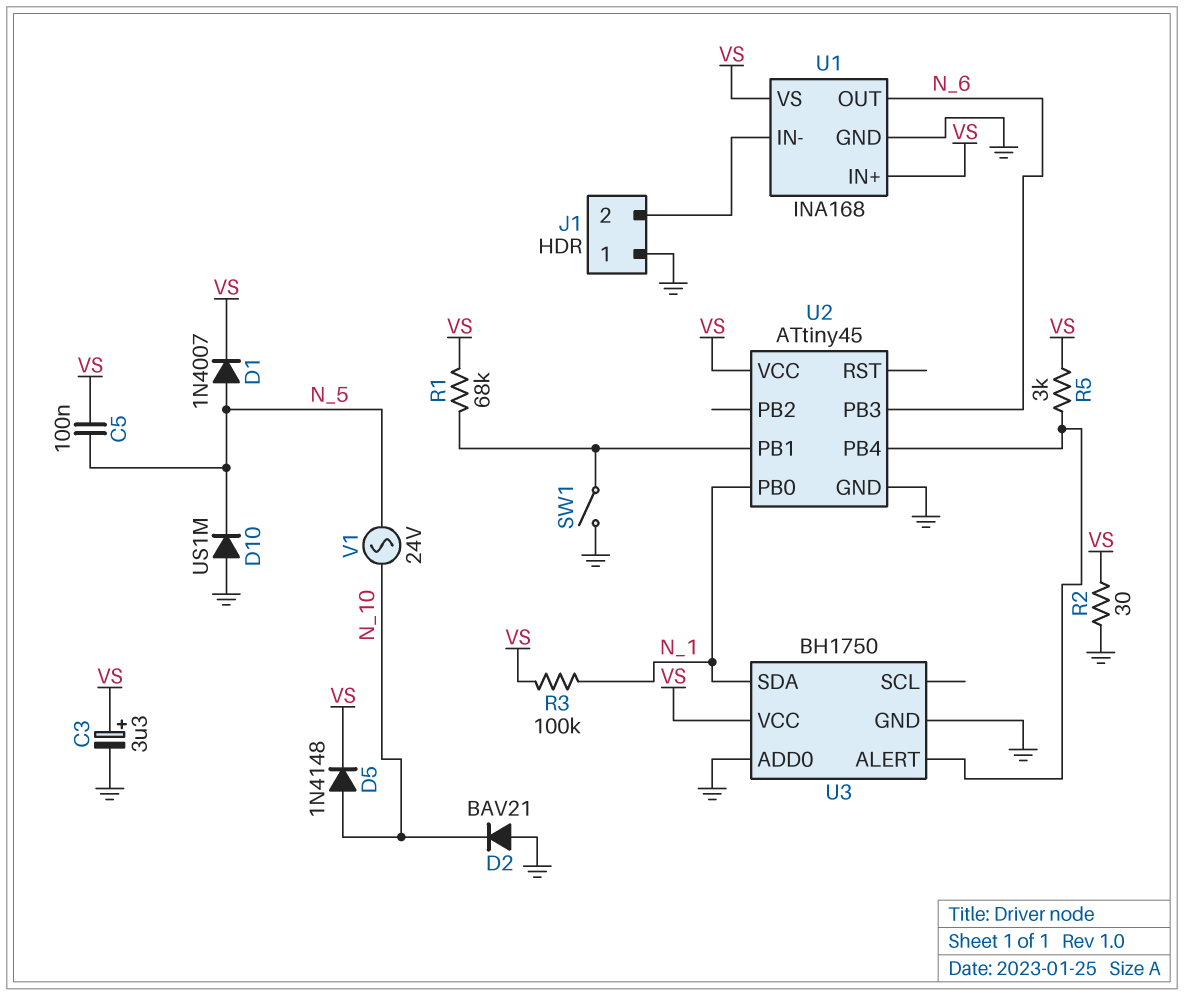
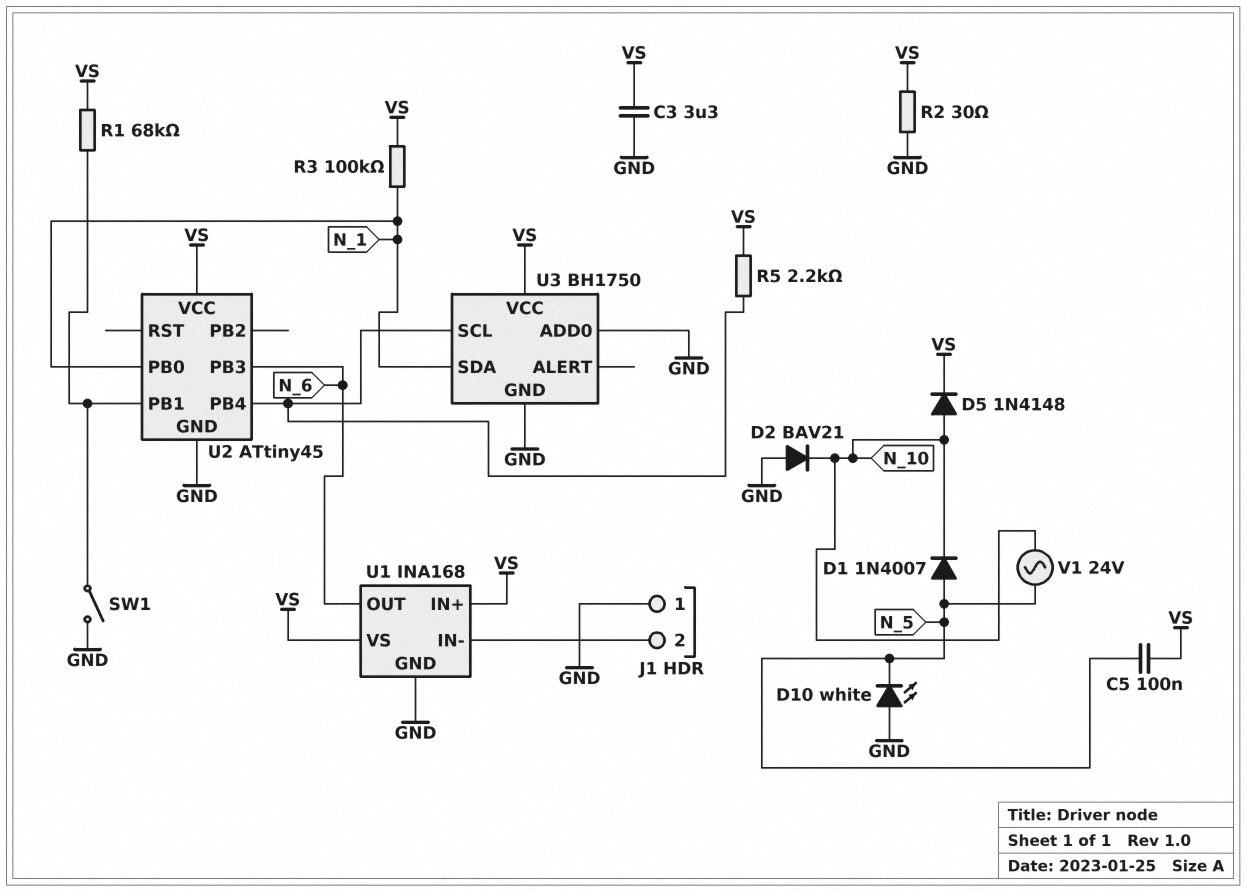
C3: 3.3uF (plus VS, minus GND) -> 3.3uF (GND, VS)
D1: diode 1N4007 (A N_5, K VS) -> diode 1N4007 (A N_5, K N_10)
D10: diode US1M (A GND, K N_5) -> LED white (A GND, K N_5)
R5: 3k (U2/PB4, VS) -> 2.2k (U2/PB4, VS)
U3 pin ALERT: U2/PB4 -> none
U3 pin SCL: none -> U2/PB4

